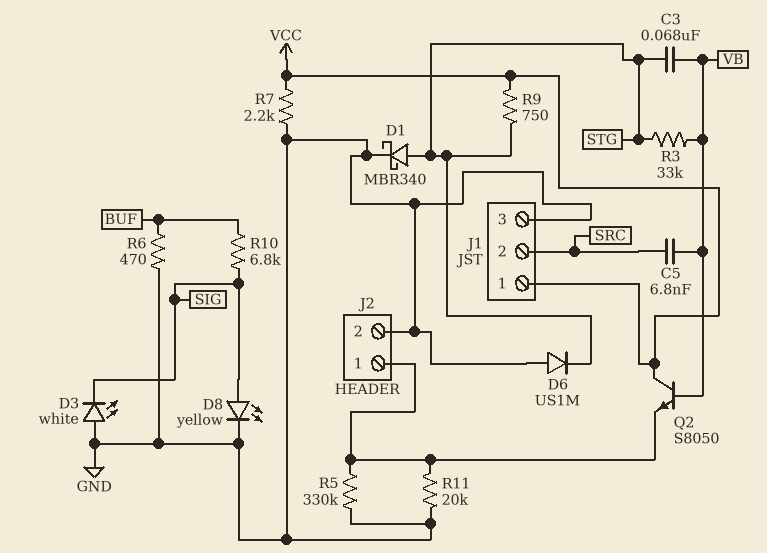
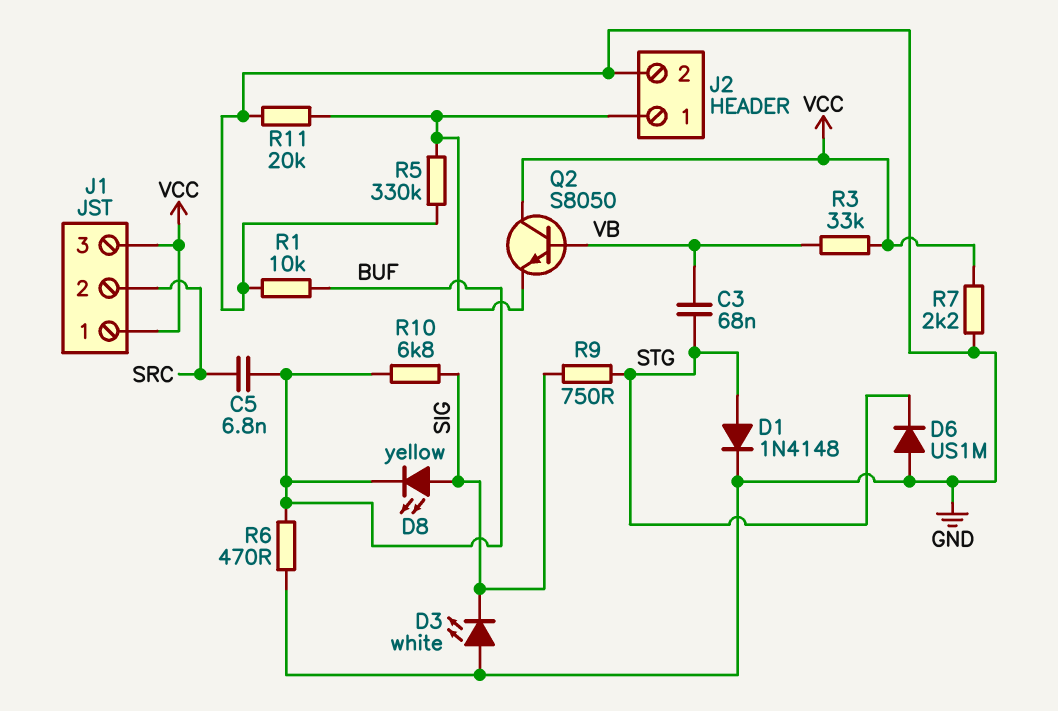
C5: 6.8nF (SRC, VB) -> 6.8nF (BUF, SRC)
D1: schottky MBR340 (A STG, K GND) -> diode 1N4148 (A STG, K GND)
D8: LED yellow (A SIG, K GND) -> LED yellow (A SIG, K BUF)
J1 pin 3: GND -> VCC
R1: none -> 10k (BUF, GND)
R3: 33k (STG, VB) -> 33k (VB, VCC)
R9: 750 (STG, VCC) -> 750 (SIG, STG)

